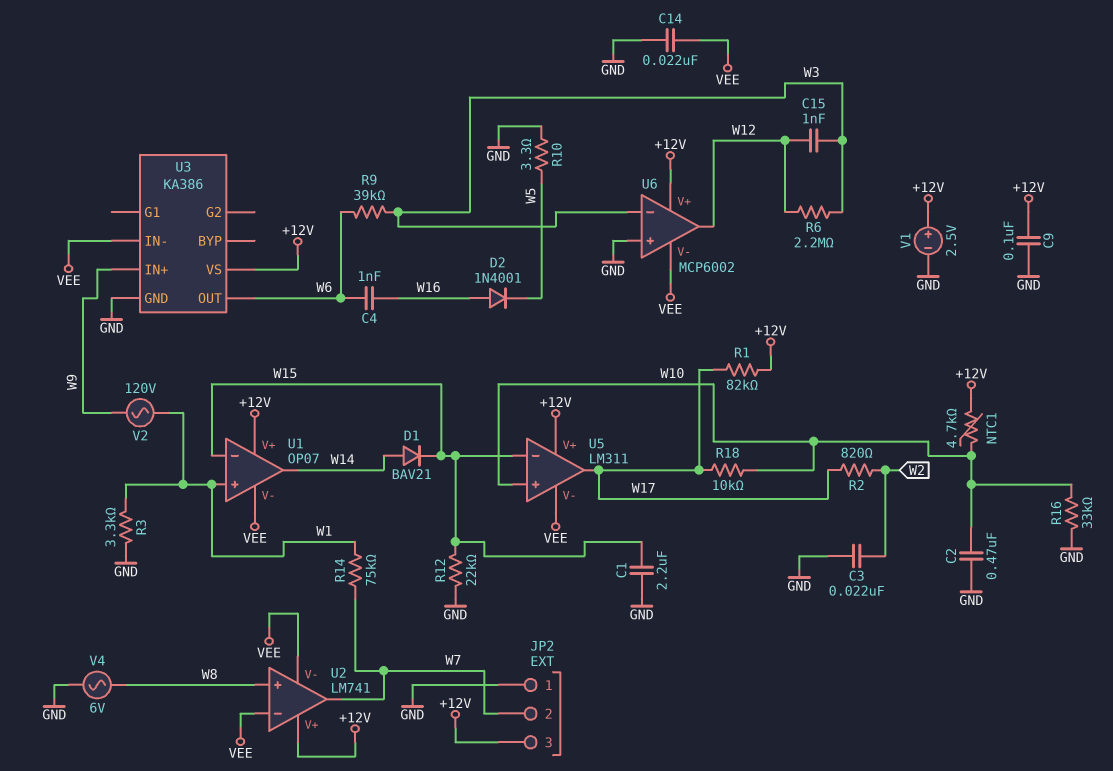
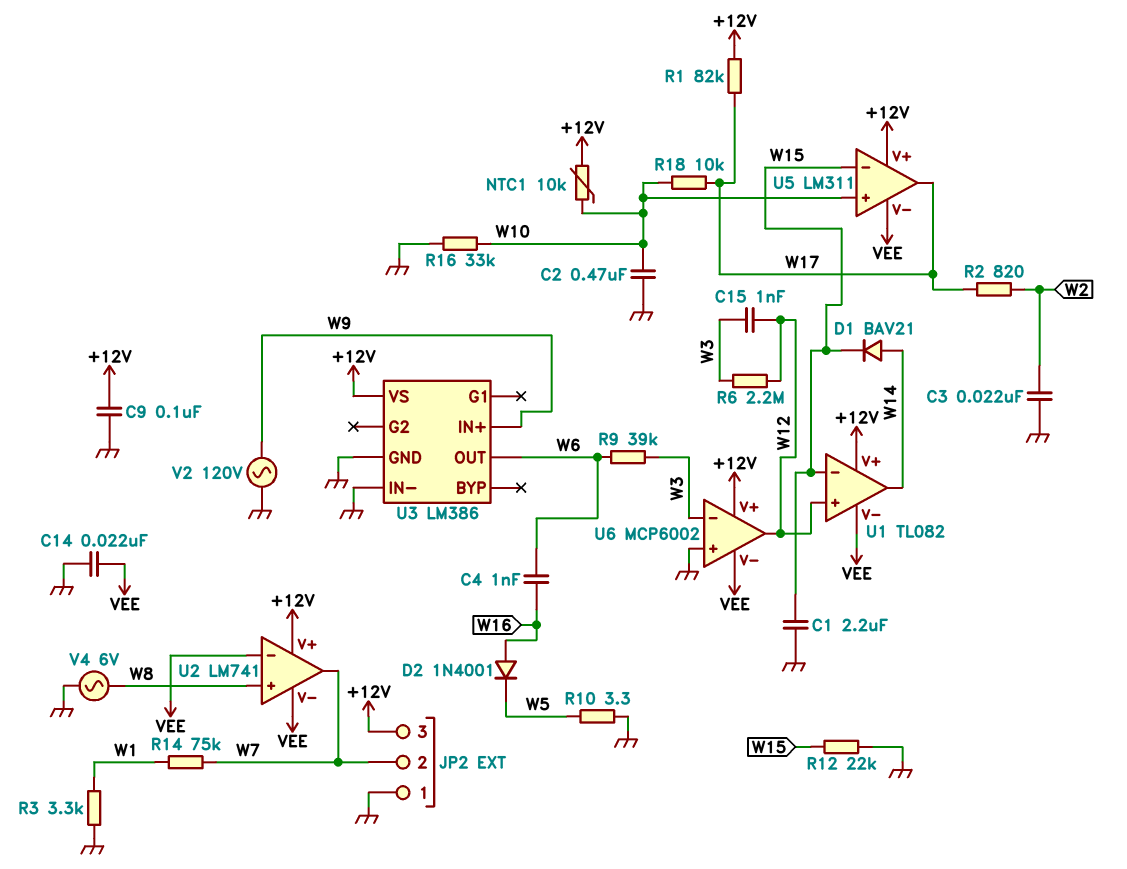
NTC1: 4.7k (+12V, W10) -> 10k (+12V, W10)
U1: OP07 -> TL082
U1 pin in+: W1 -> W12
U3: KA386 -> LM386
U3 pin IN-: VEE -> GND
V1: 2.5V (plus +12V, minus GND) -> none
V2: AC 120V (W1, W9) -> AC 120V (GND, W9)

